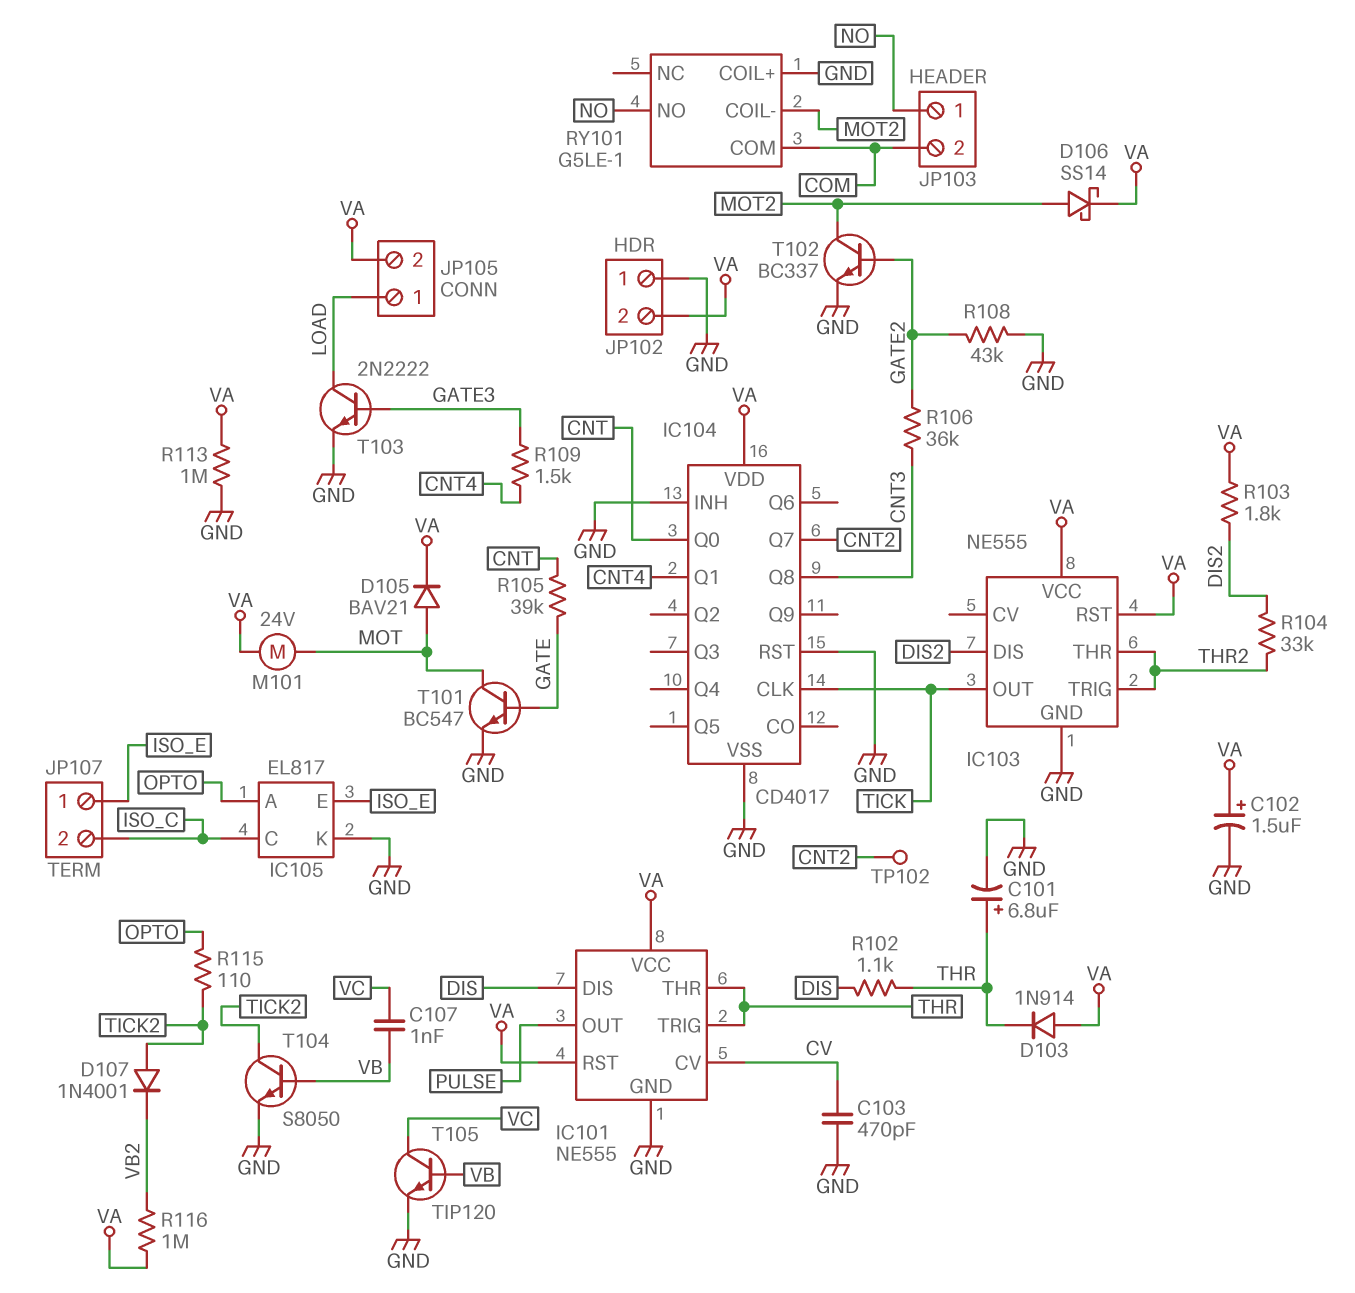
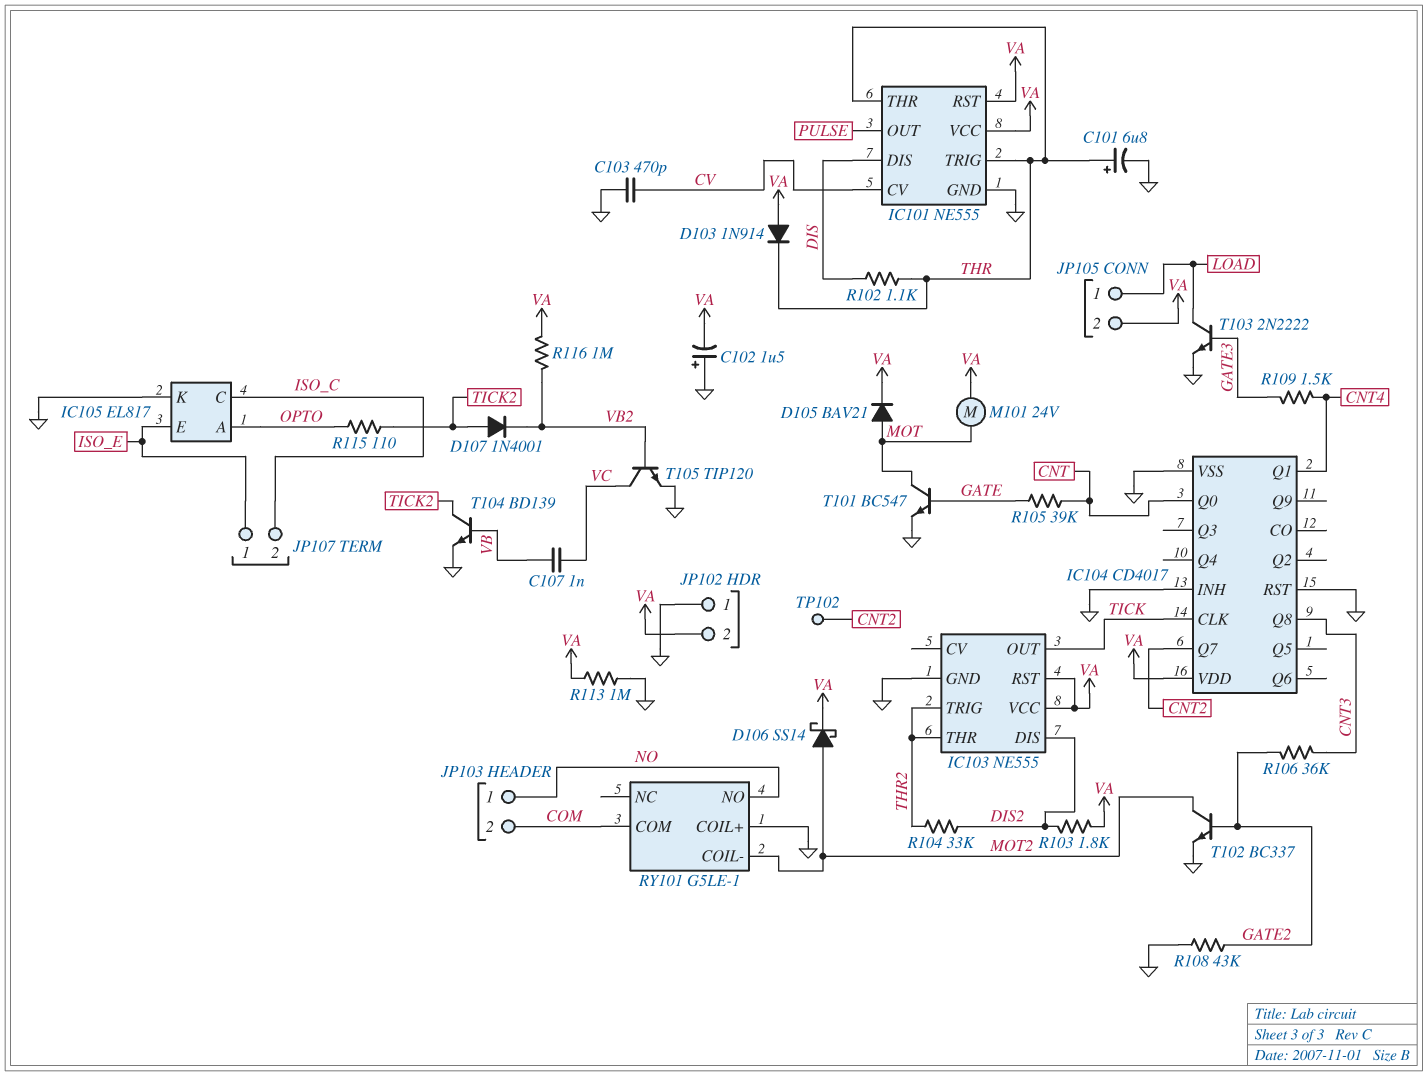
C102: 1.5uF (plus VA, minus GND) -> 1.5uF (plus GND, minus VA)
T104: NPN S8050 (B VB, C TICK2, E GND) -> NPN BD139 (B VB, C TICK2, E GND)
T105: NPN TIP120 (B VB, C VC, E GND) -> NPN TIP120 (B VB2, C VC, E GND)

